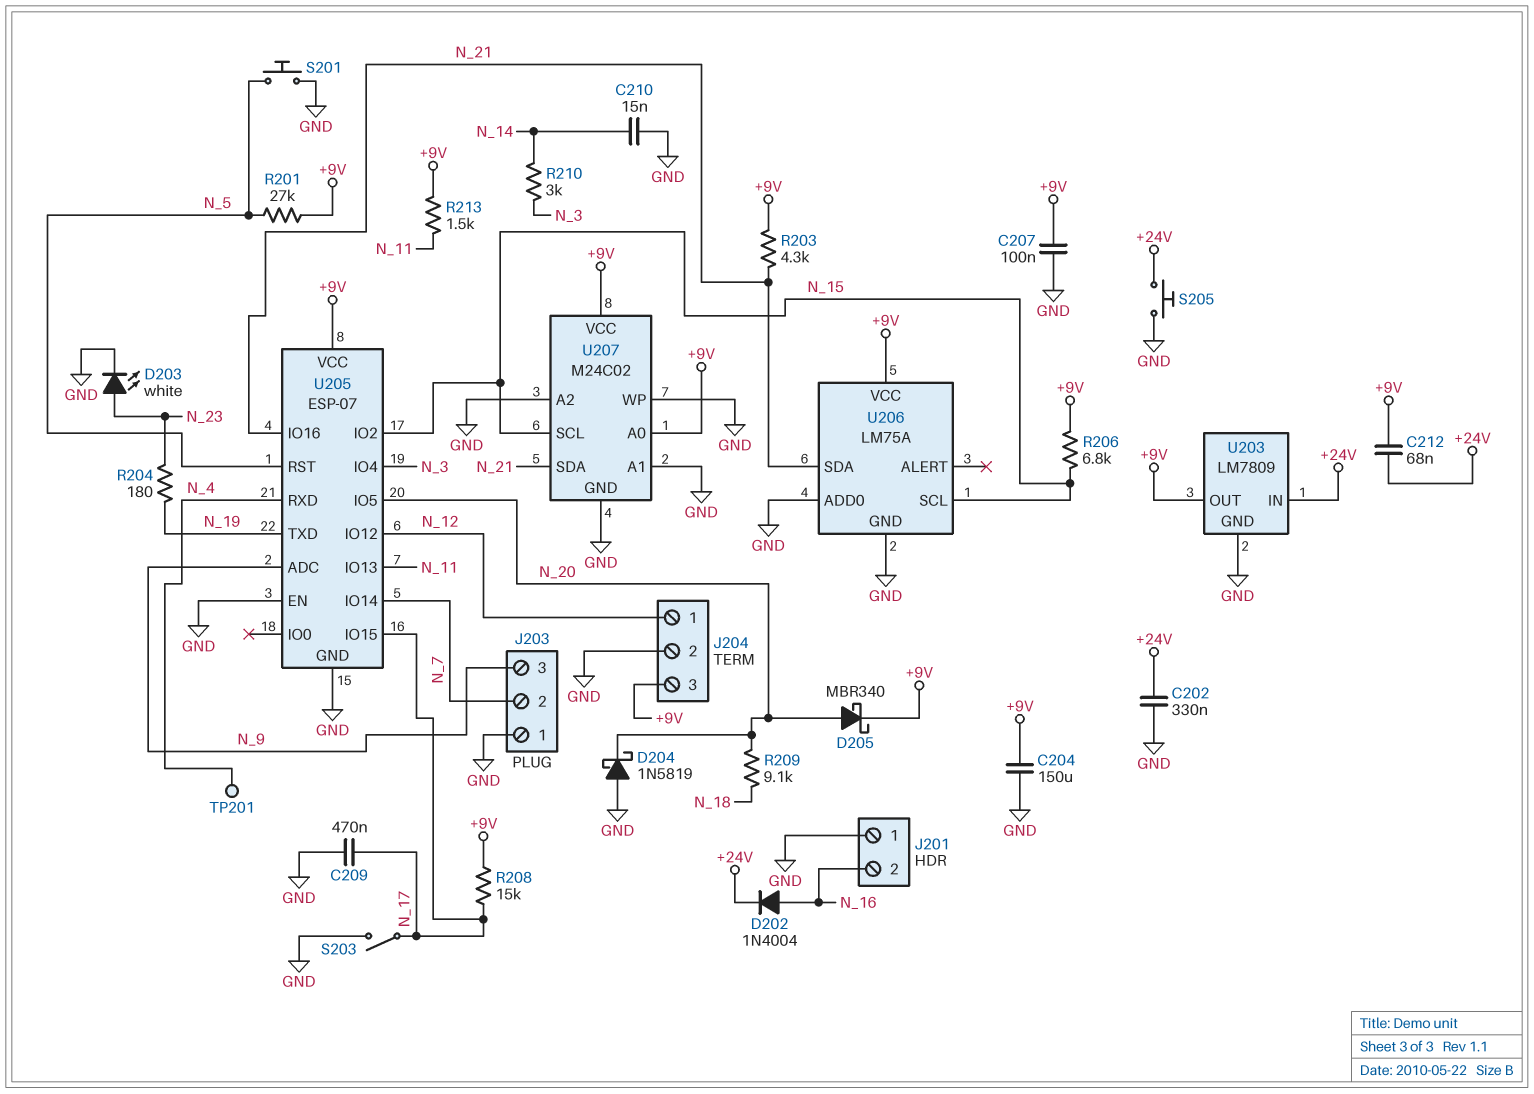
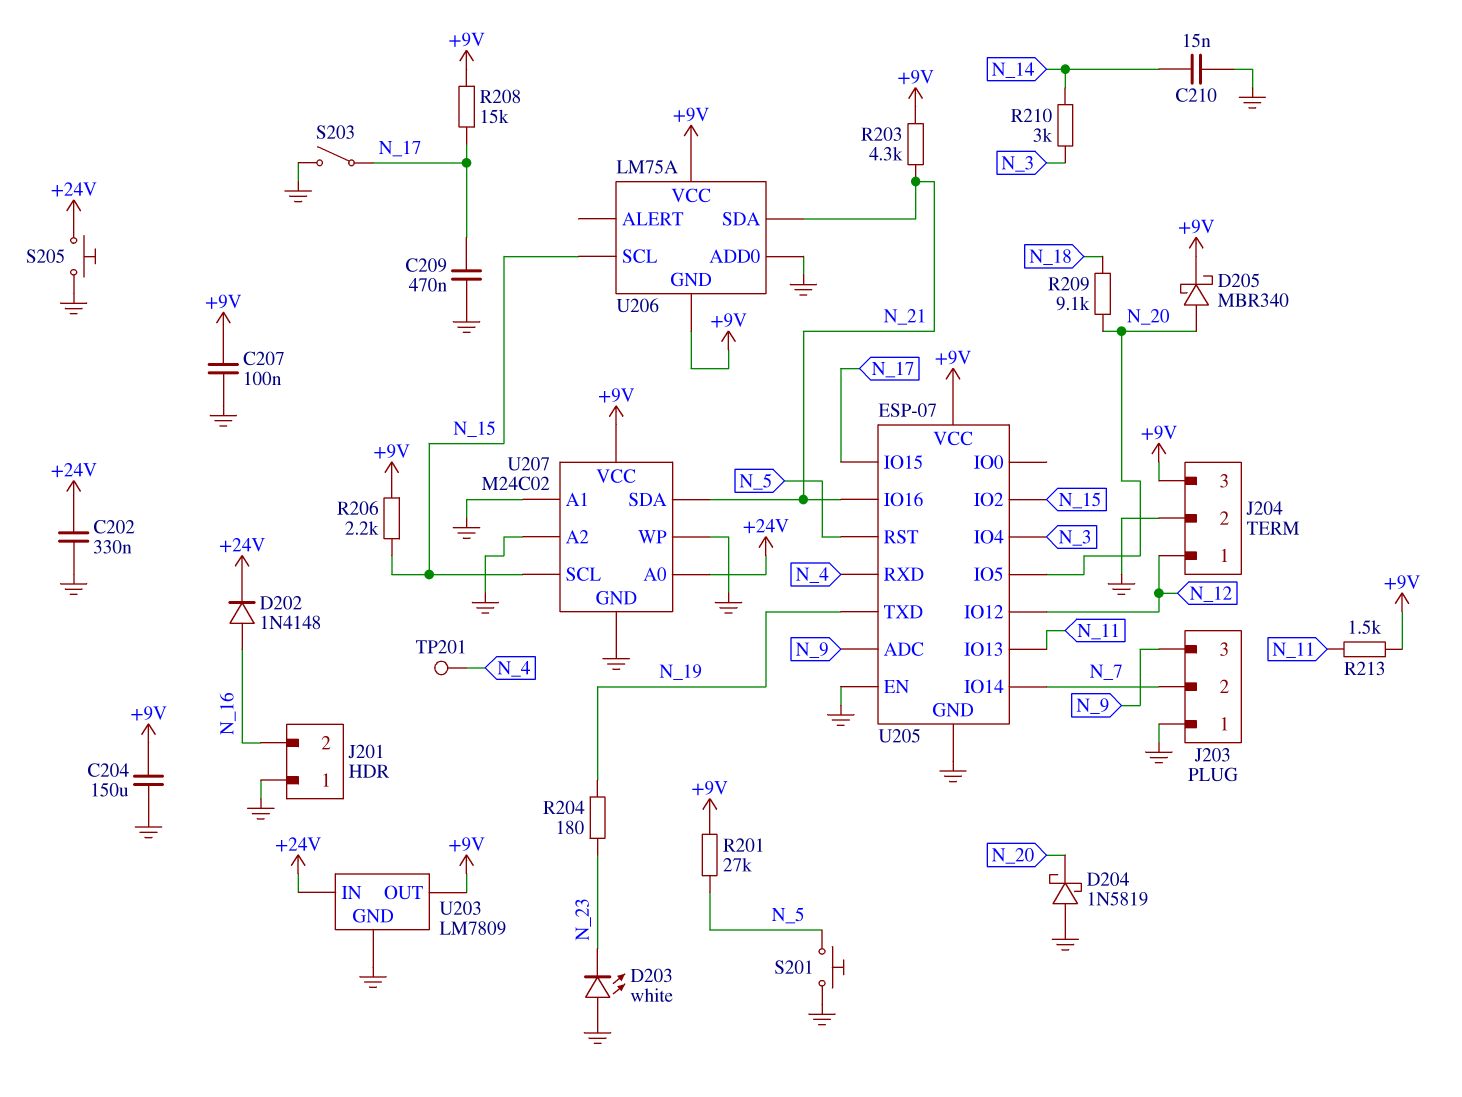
C212: 68nF (+9V, +24V) -> none
D202: diode 1N4004 (A N_16, K +24V) -> diode 1N4148 (A N_16, K +24V)
D203: LED white (A N_23, K GND) -> LED white (A GND, K N_23)
R206: 6.8k (+9V, N_15) -> 2.2k (+9V, N_15)
U206 pin GND: GND -> +9V
U207 pin A0: +9V -> +24V

